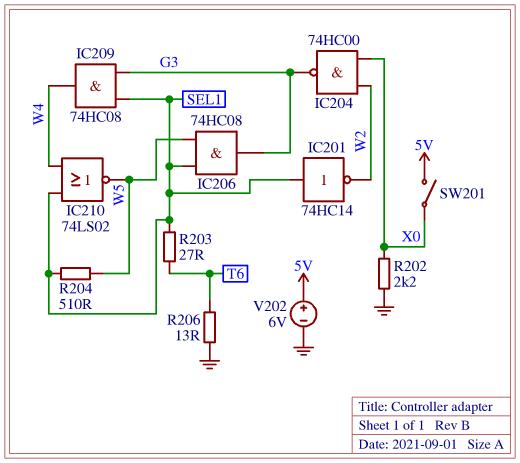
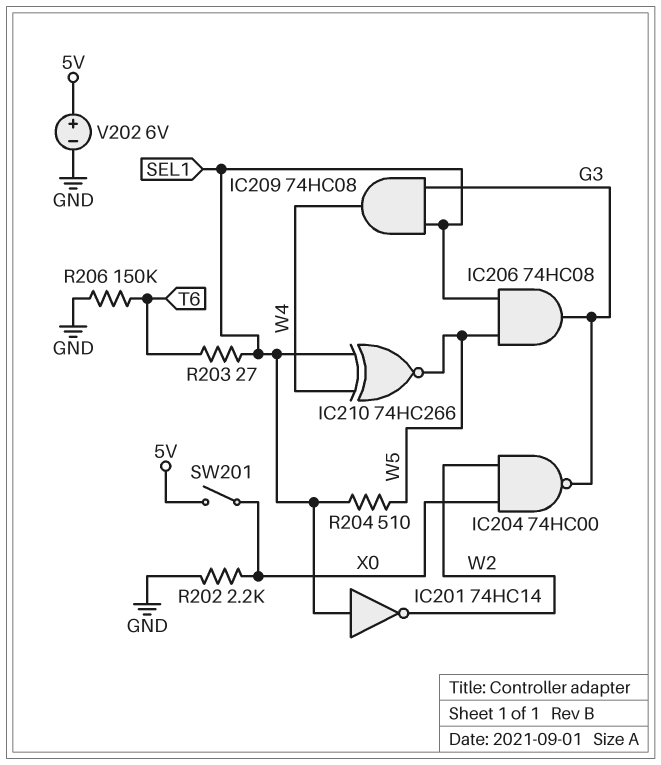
IC210: NOR 74LS02 (in SEL1, in W4, out W5) -> XNOR 74HC266 (in SEL1, in W4, out W5)
R206: 13 (GND, T6) -> 150k (GND, T6)

